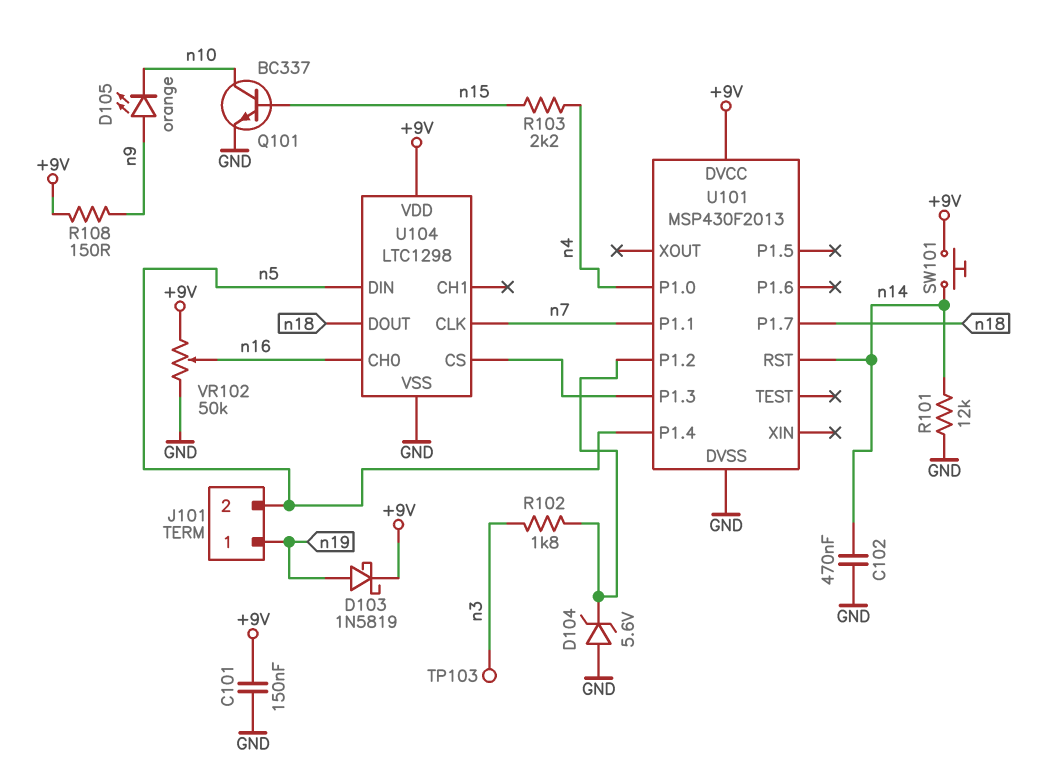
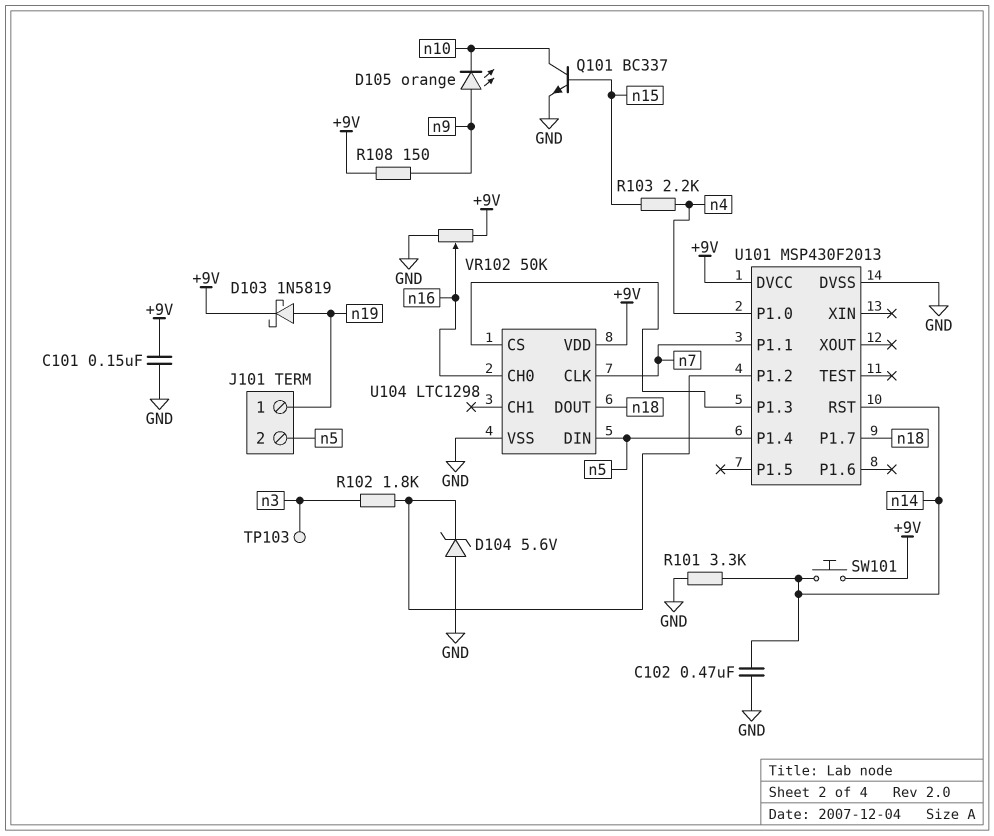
R101: 12k (GND, n14) -> 3.3k (GND, n14)

